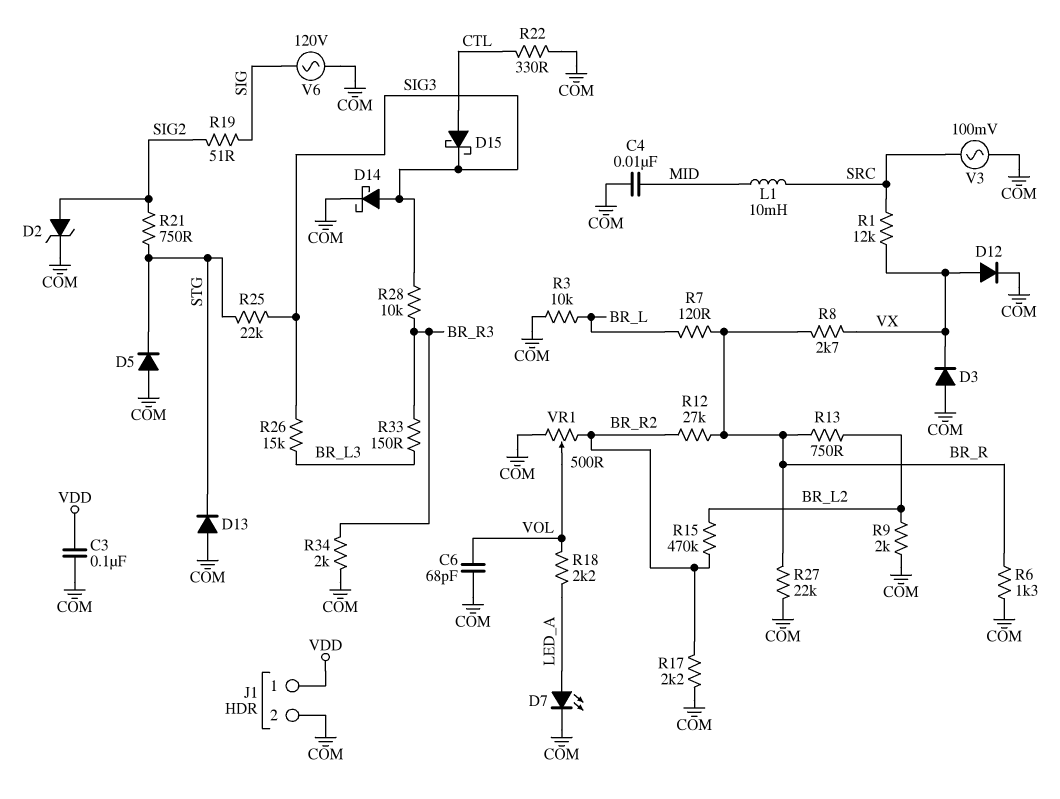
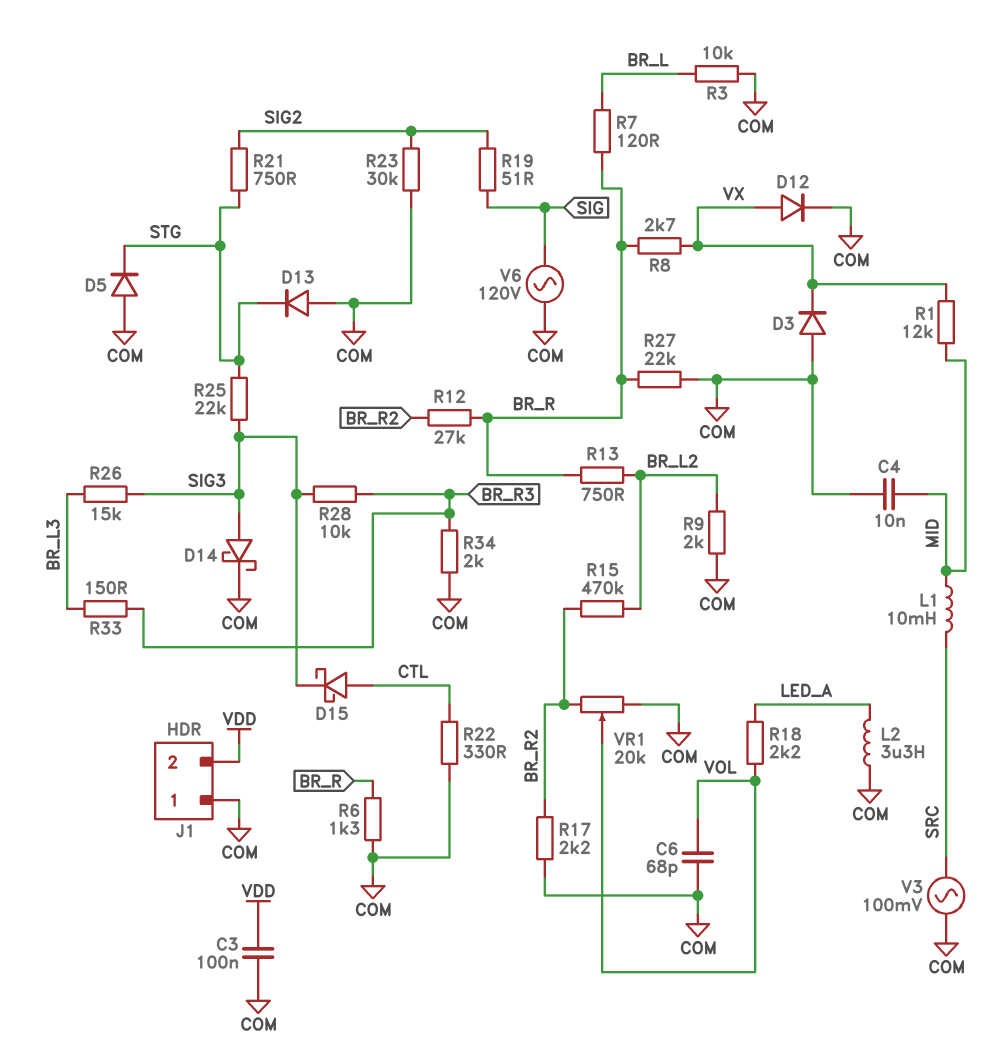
D2: zener (A SIG2, K COM) -> none
D7: LED (A LED_A, K COM) -> none
J1 pin 1: VDD -> COM
J1 pin 2: COM -> VDD
L2: none -> 3.3uH (COM, LED_A)
R1: 12k (SRC, VX) -> 12k (MID, VX)
R23: none -> 30k (COM, SIG2)
VR1: 500 (BR_R2, COM, wiper VOL) -> 20k (BR_R2, COM, wiper VOL)

